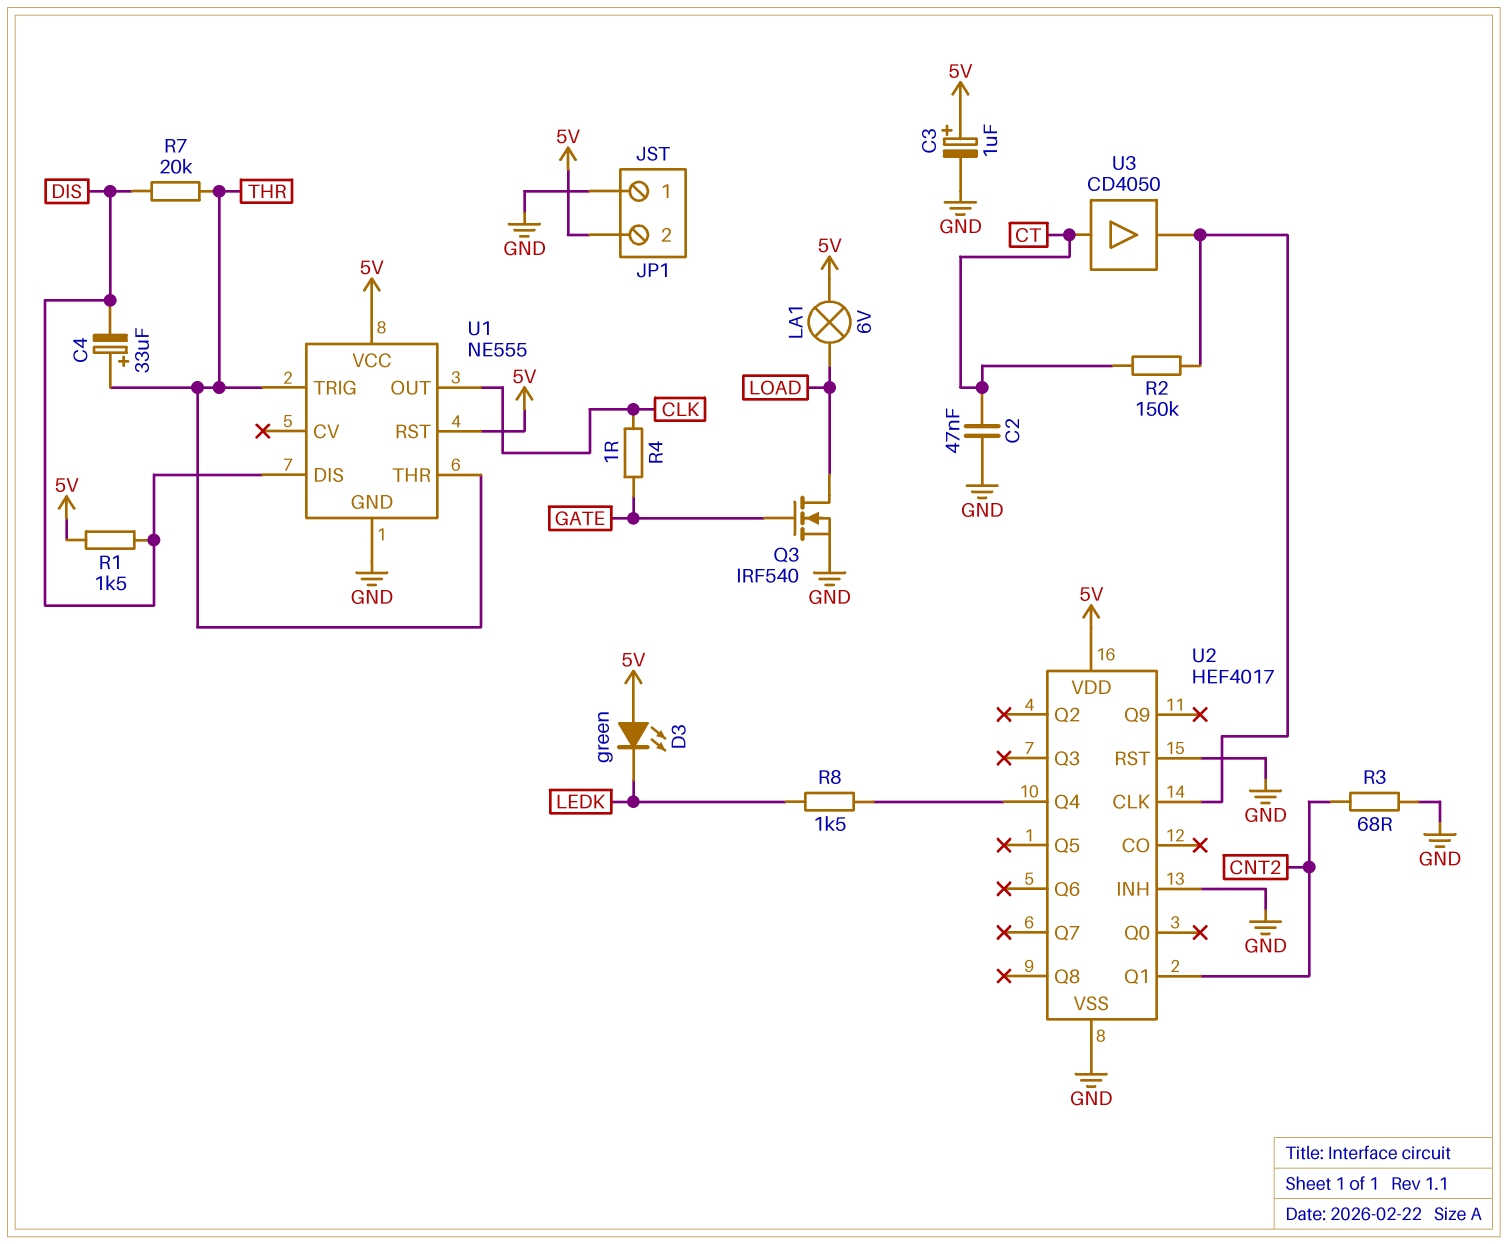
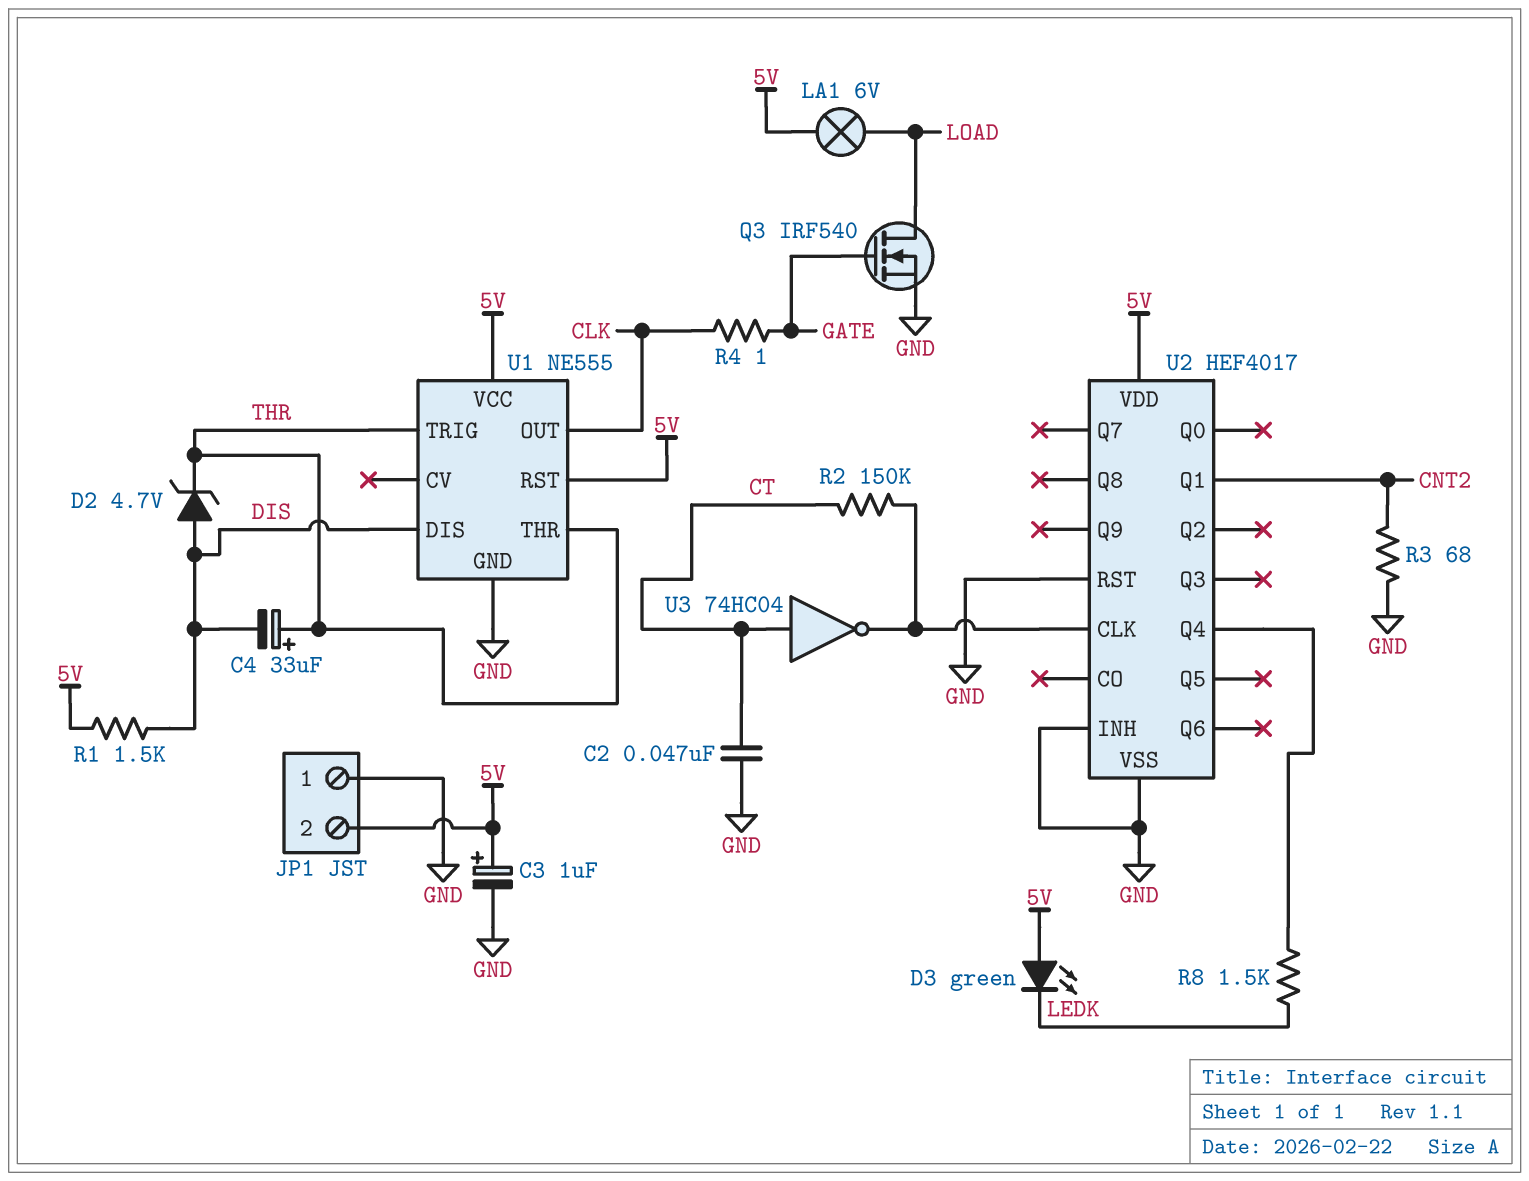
D2: none -> zener 4.7V (A DIS, K THR)
R7: 20k (DIS, THR) -> none
U3: buffer CD4050 (in CT, out U2/CLK) -> NOT 74HC04 (in CT, out U2/CLK)

